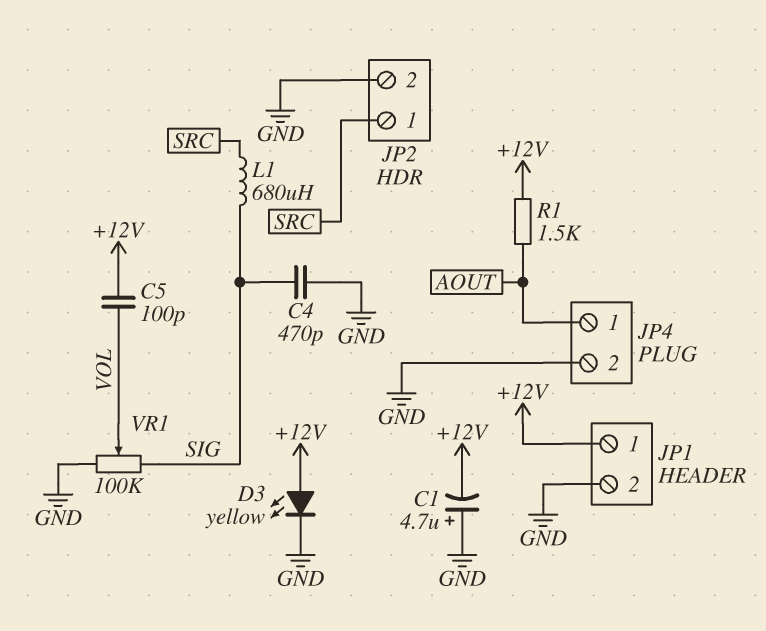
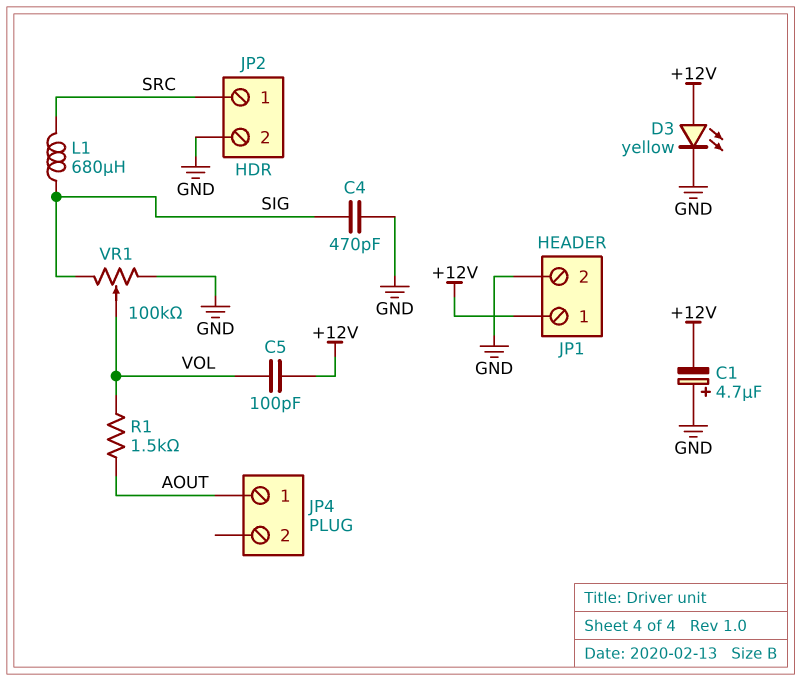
JP4 pin 2: GND -> none
R1: 1.5k (+12V, AOUT) -> 1.5k (AOUT, VOL)

